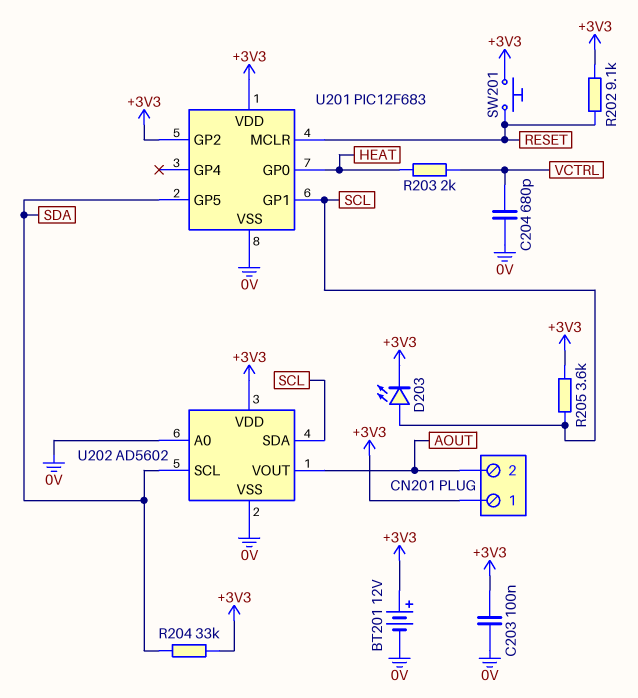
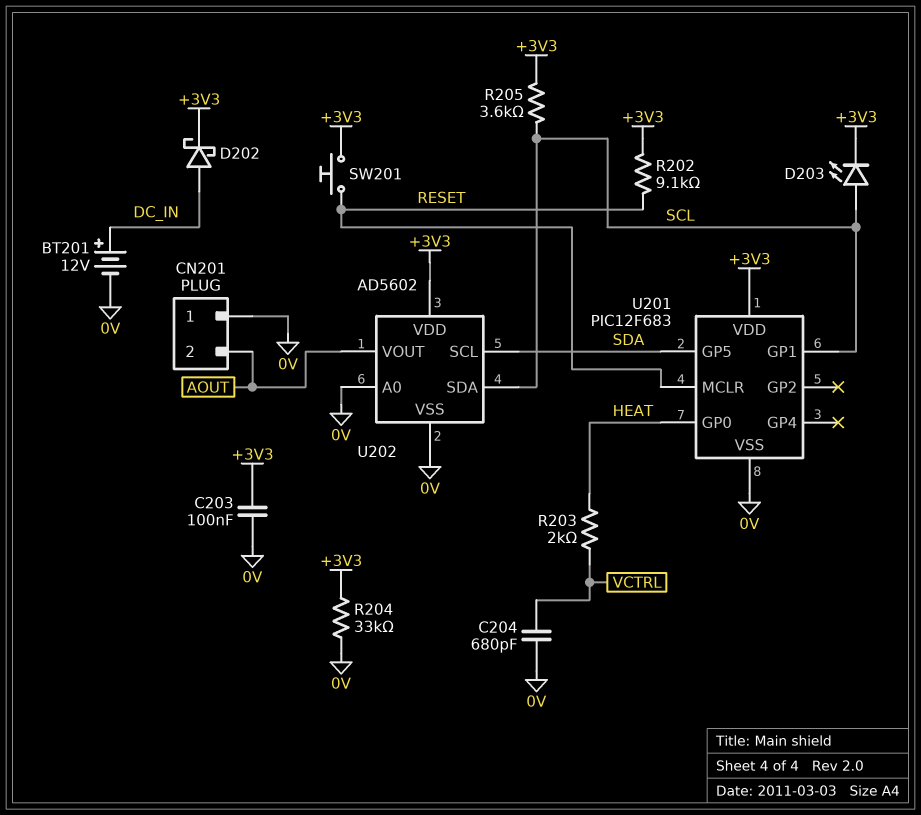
BT201: 12V (plus +3V3, minus 0V) -> 12V (plus DC_IN, minus 0V)
CN201 pin 1: +3V3 -> 0V
D202: none -> schottky (A DC_IN, K +3V3)
R204: 33k (+3V3, SDA) -> 33k (+3V3, 0V)
U201 pin GP2: +3V3 -> none

